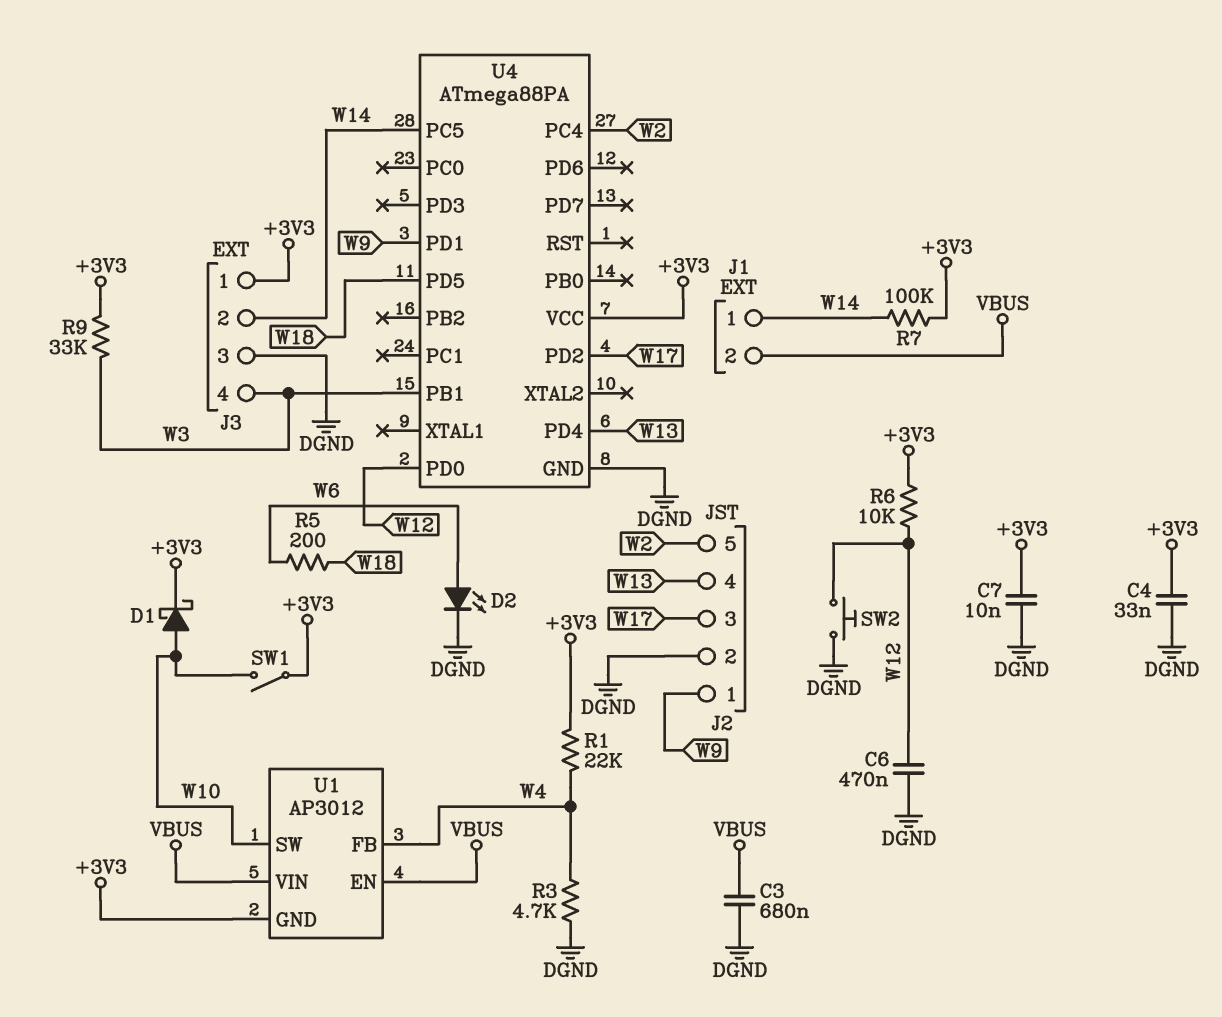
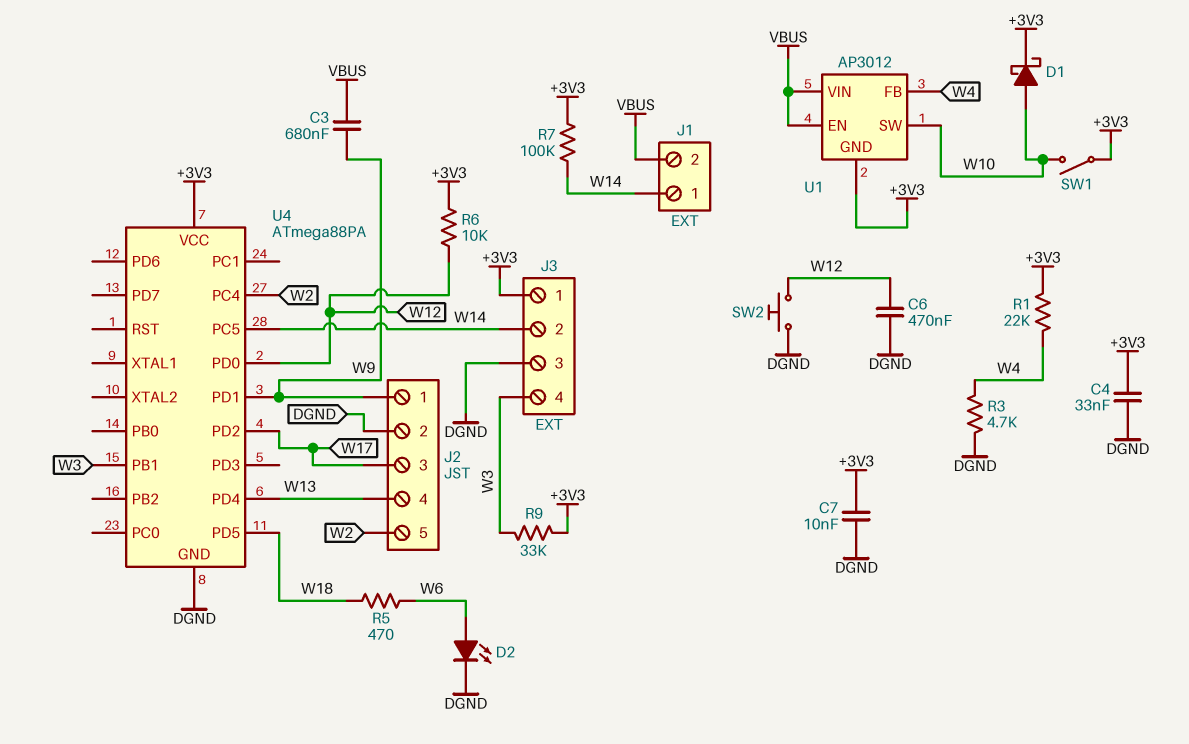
C3: 680nF (DGND, VBUS) -> 680nF (VBUS, W9)
R5: 200 (W6, W18) -> 470 (W6, W18)

